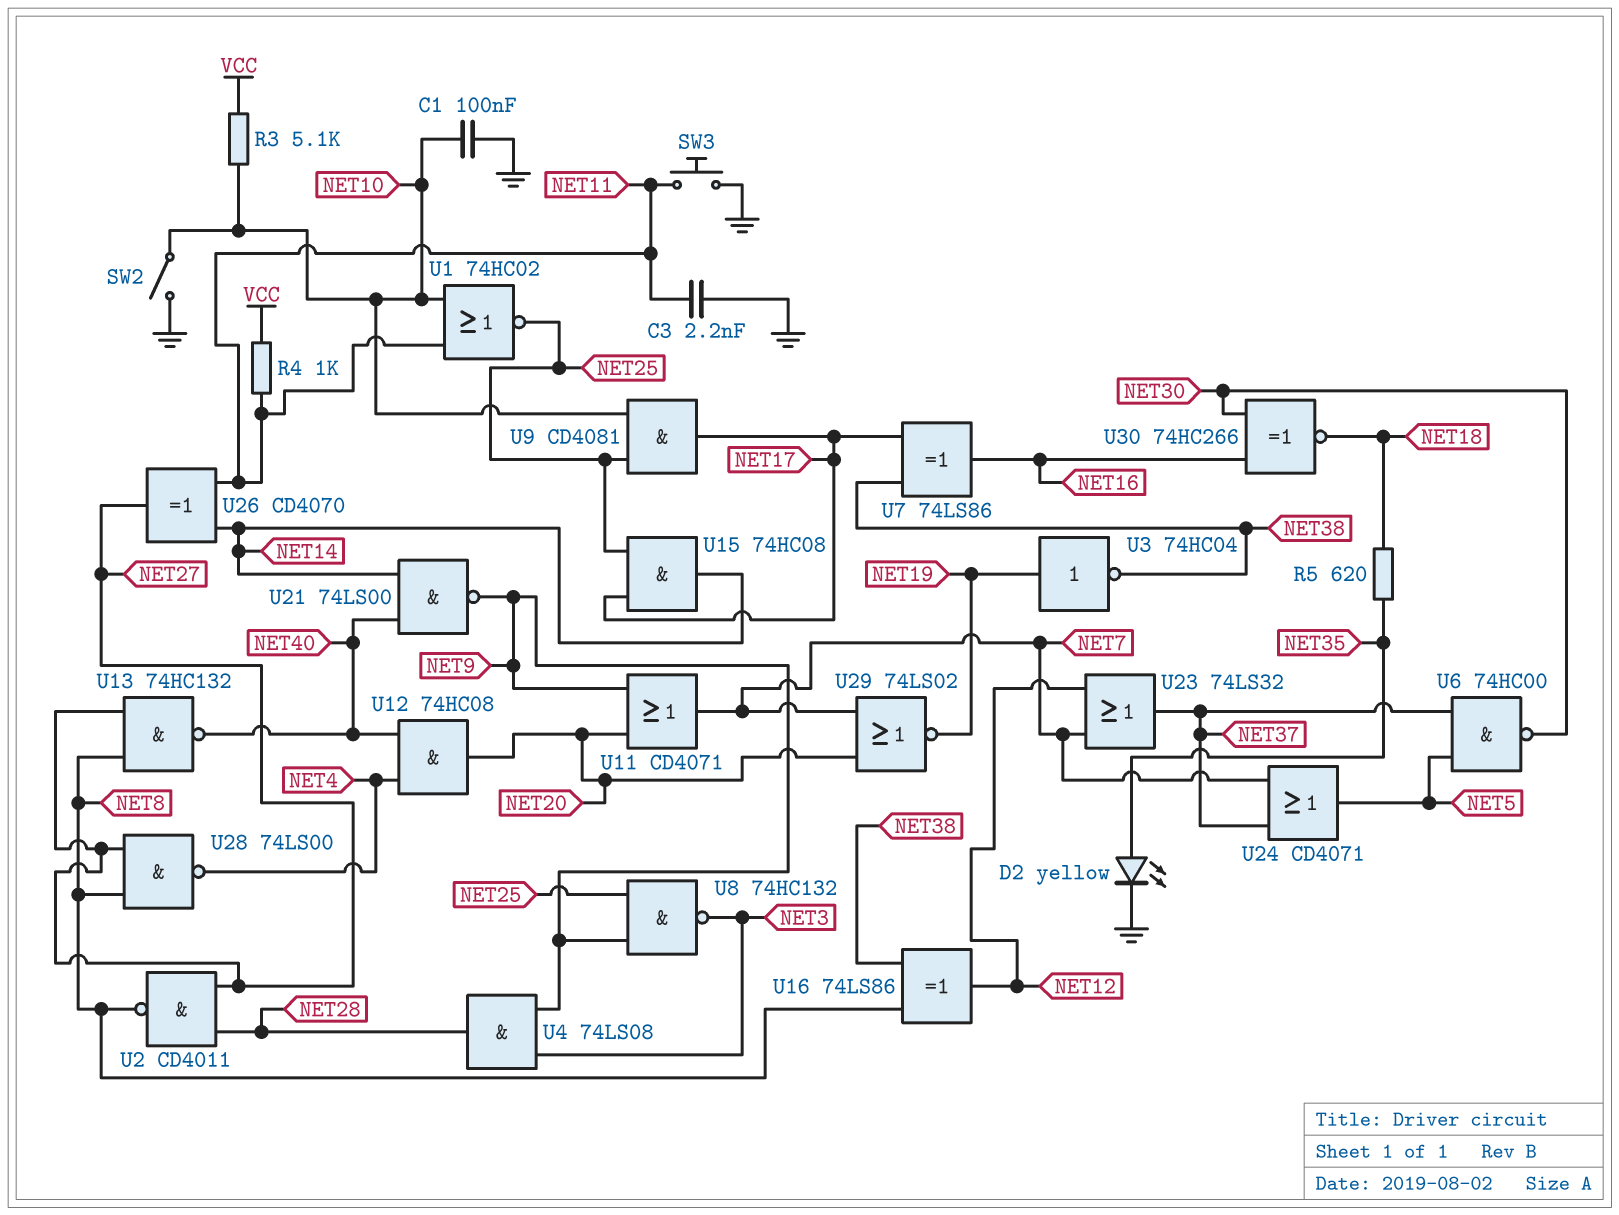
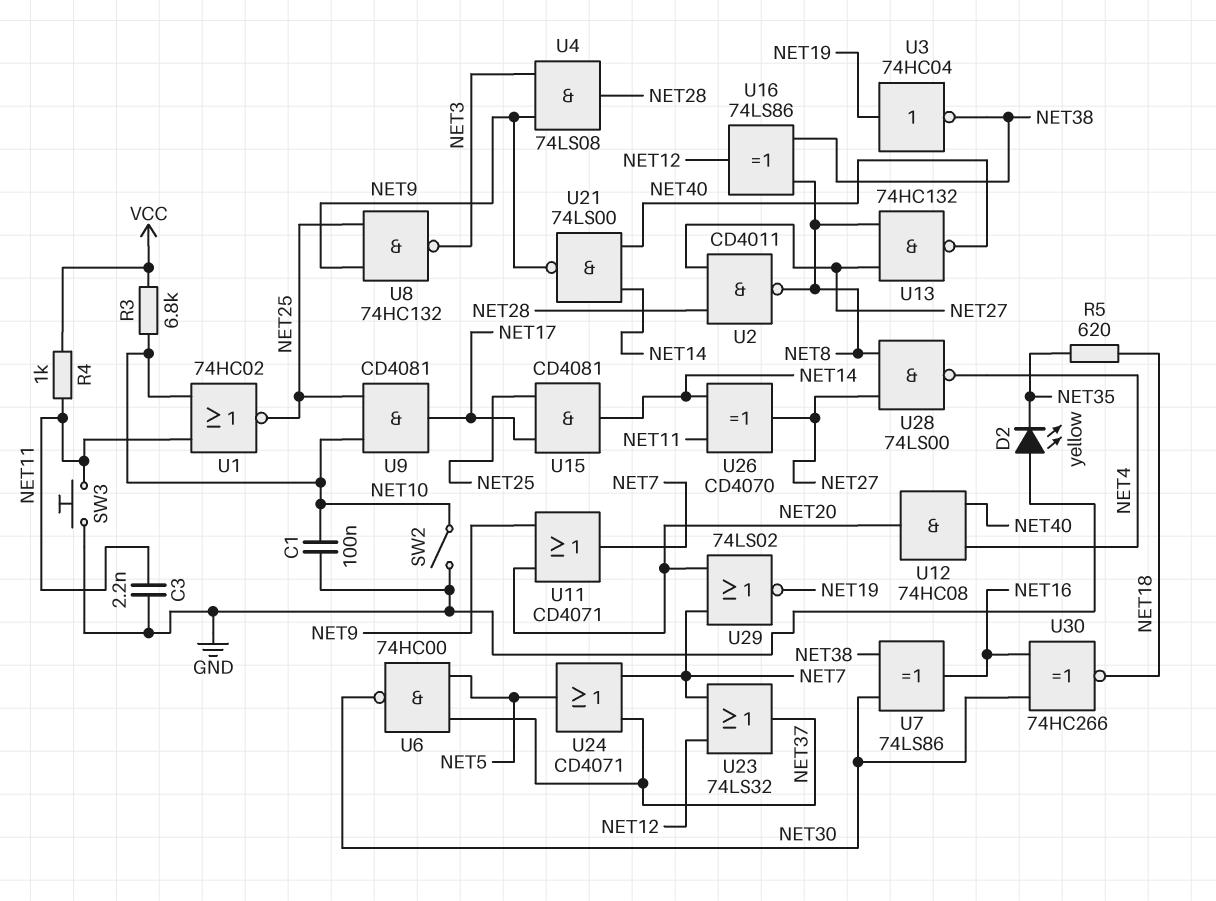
D2: LED yellow (A NET35, K GND) -> LED yellow (A GND, K NET35)
R3: 5.1k (NET10, VCC) -> 6.8k (NET10, VCC)
U7: XOR 74LS86 (in NET17, in NET38, out NET16) -> XOR 74LS86 (in NET30, in NET38, out NET16)
U15: AND 74HC08 (in NET17, in NET25, out NET14) -> AND CD4081 (in NET17, in NET25, out NET14)

